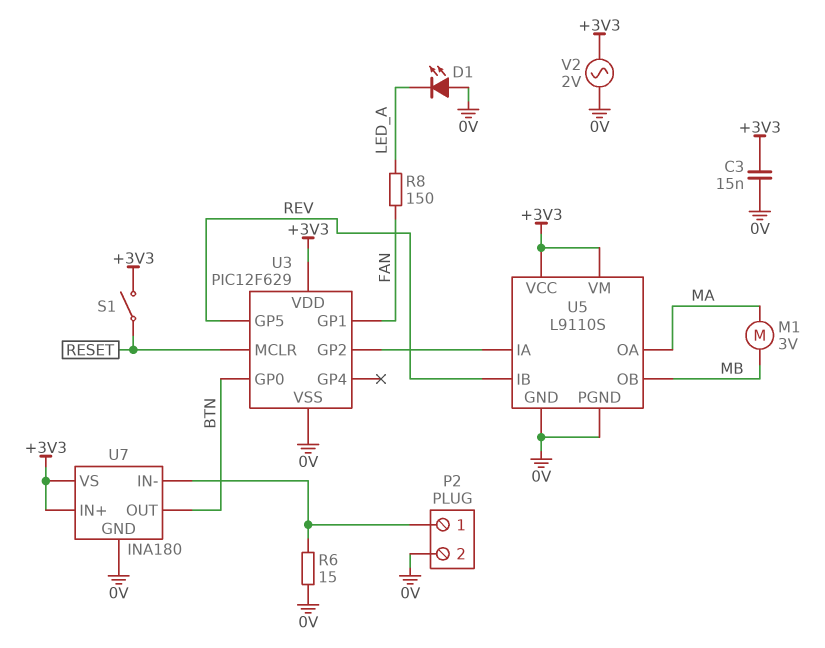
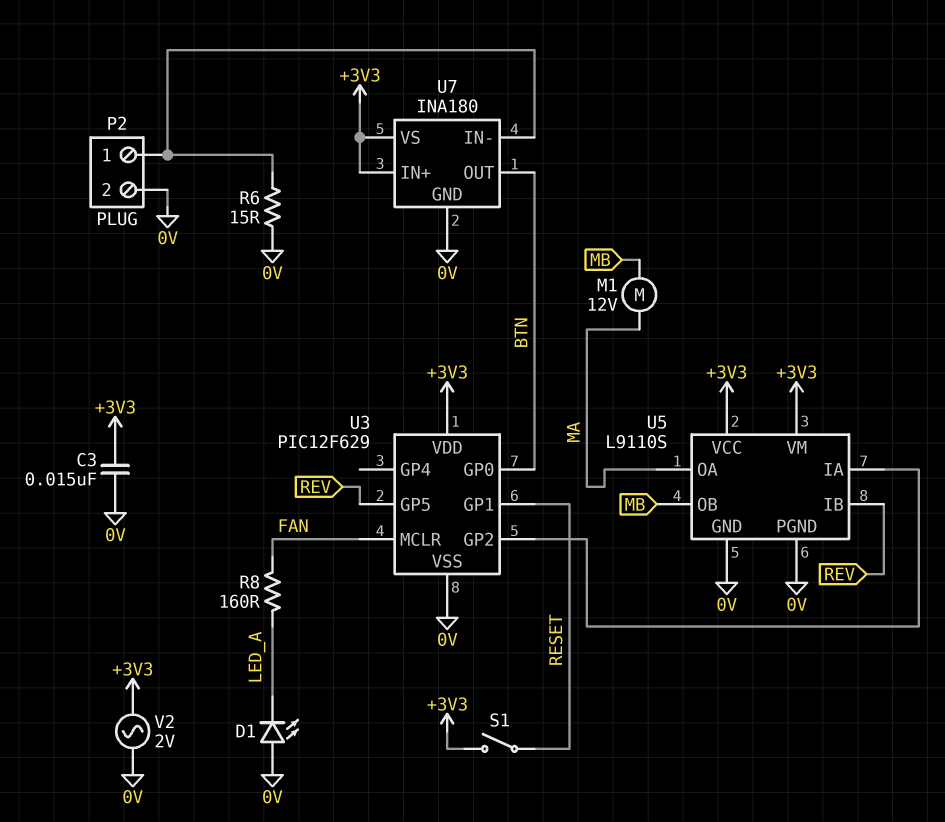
M1: motor 3V (MA, MB) -> motor 12V (MA, MB)
R8: 150 (FAN, LED_A) -> 160 (FAN, LED_A)
U3 pin GP1: FAN -> RESET
U3 pin MCLR: RESET -> FAN

